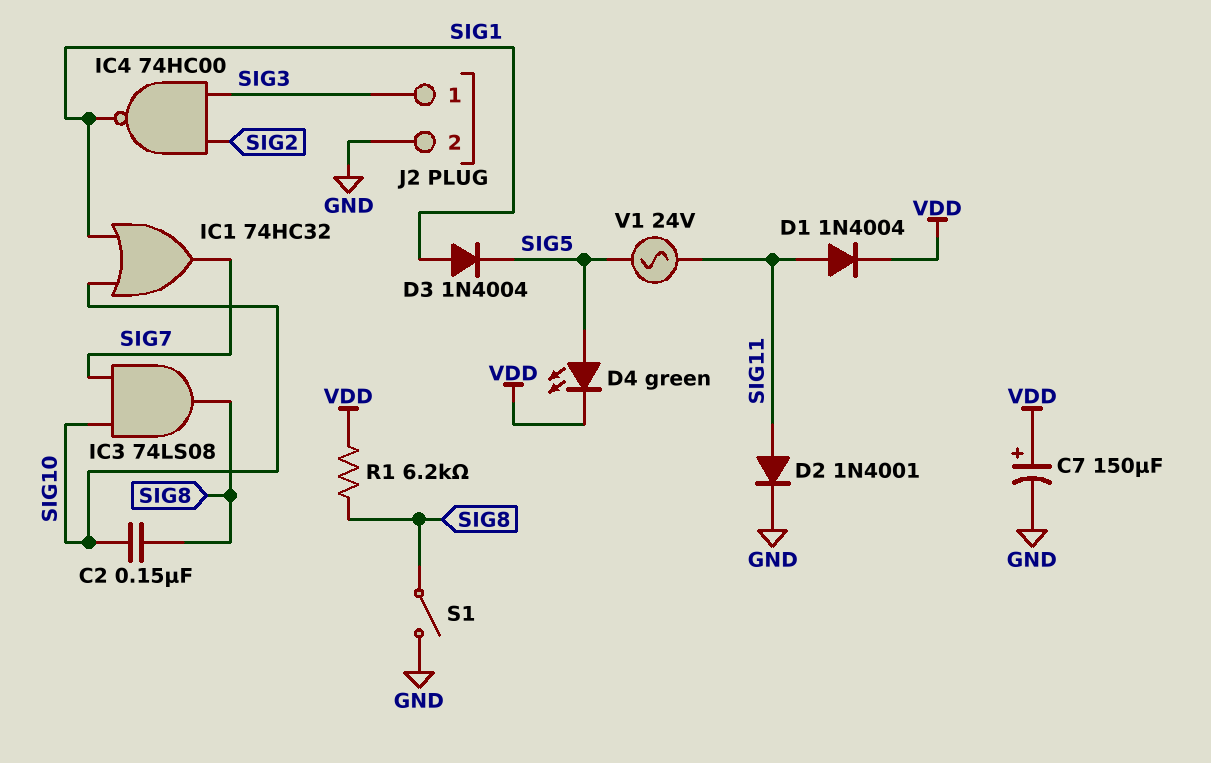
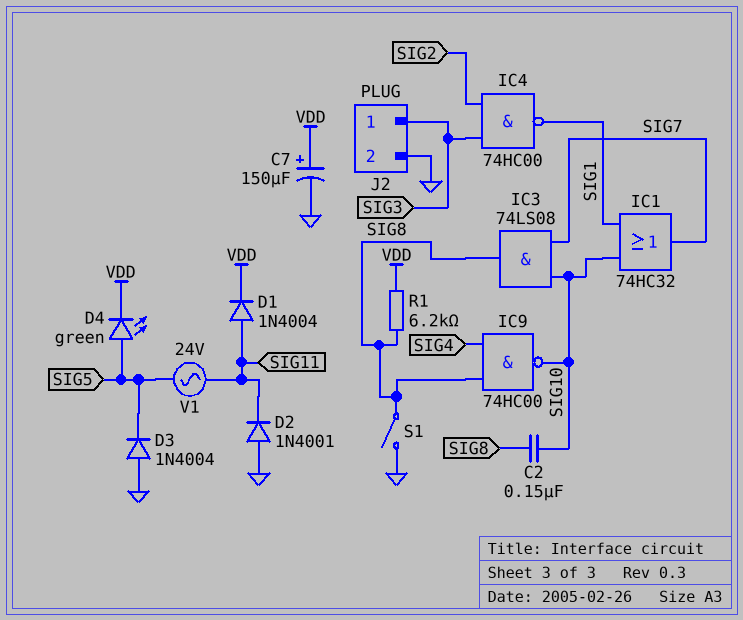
D2: diode 1N4001 (A SIG11, K GND) -> diode 1N4001 (A GND, K SIG11)
D3: diode 1N4004 (A SIG1, K SIG5) -> diode 1N4004 (A GND, K SIG5)
IC9: none -> NAND 74HC00 (in SIG4, in SIG8, out SIG10)

